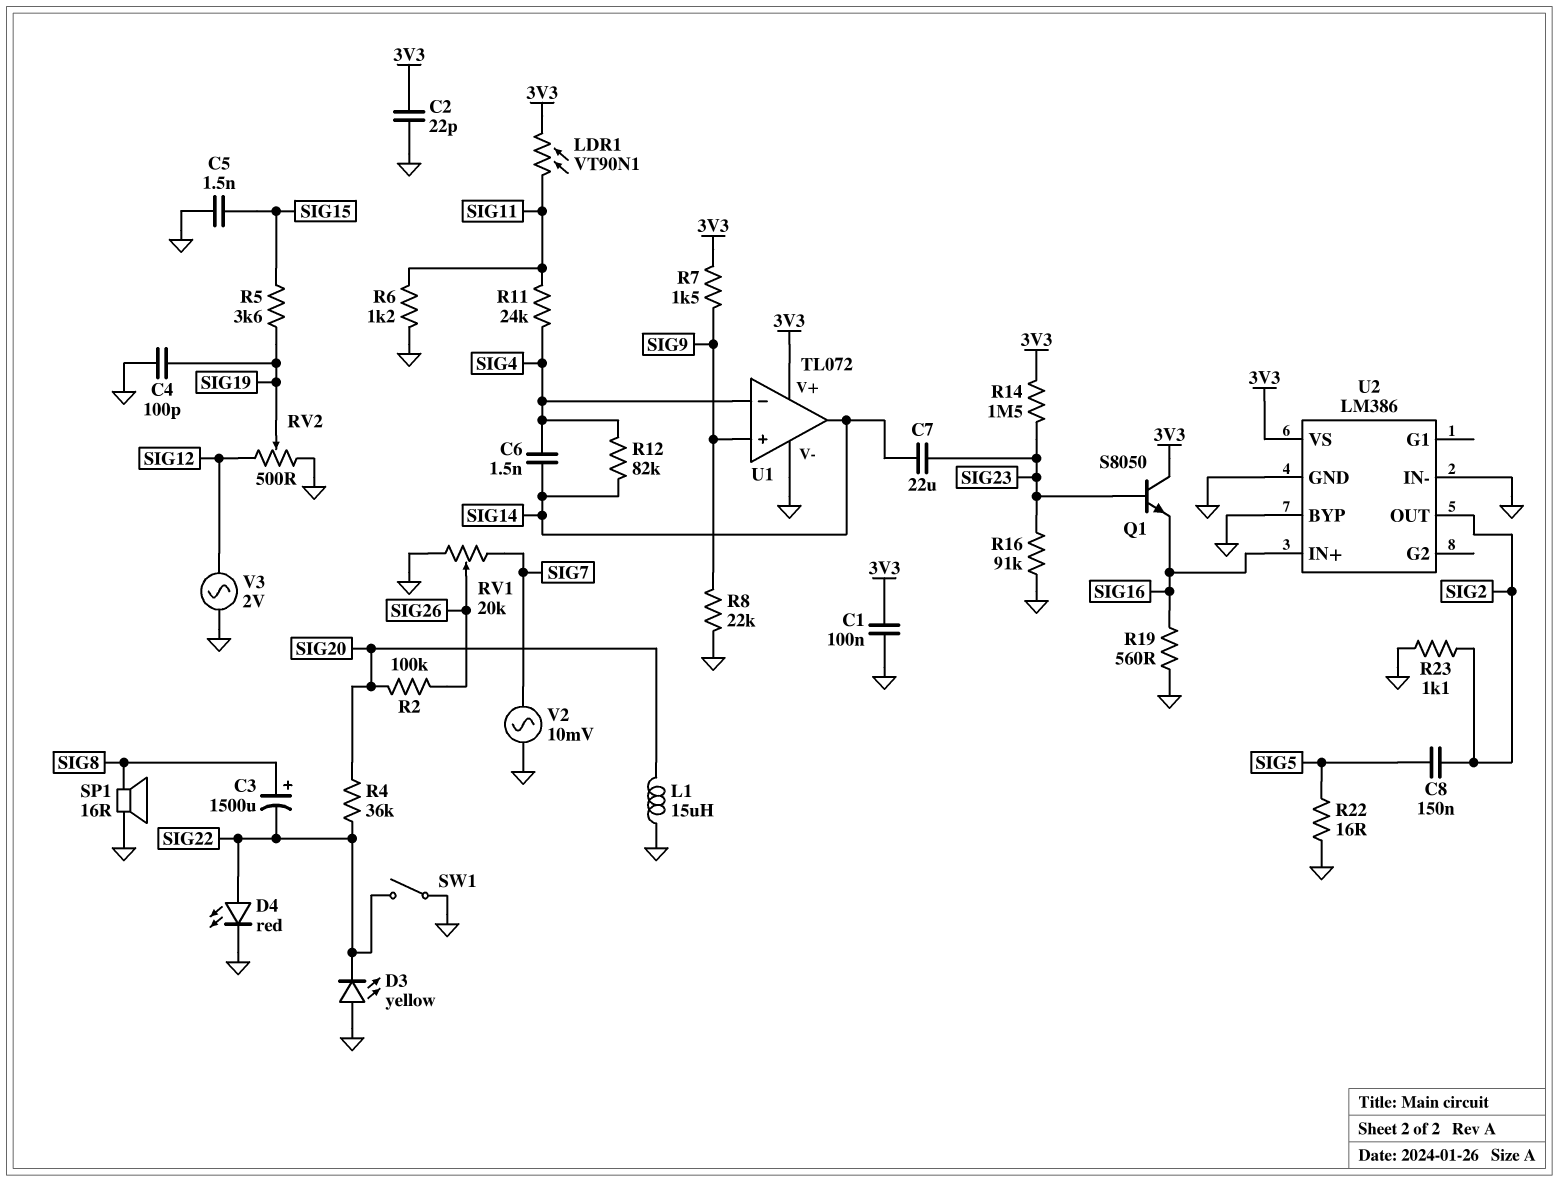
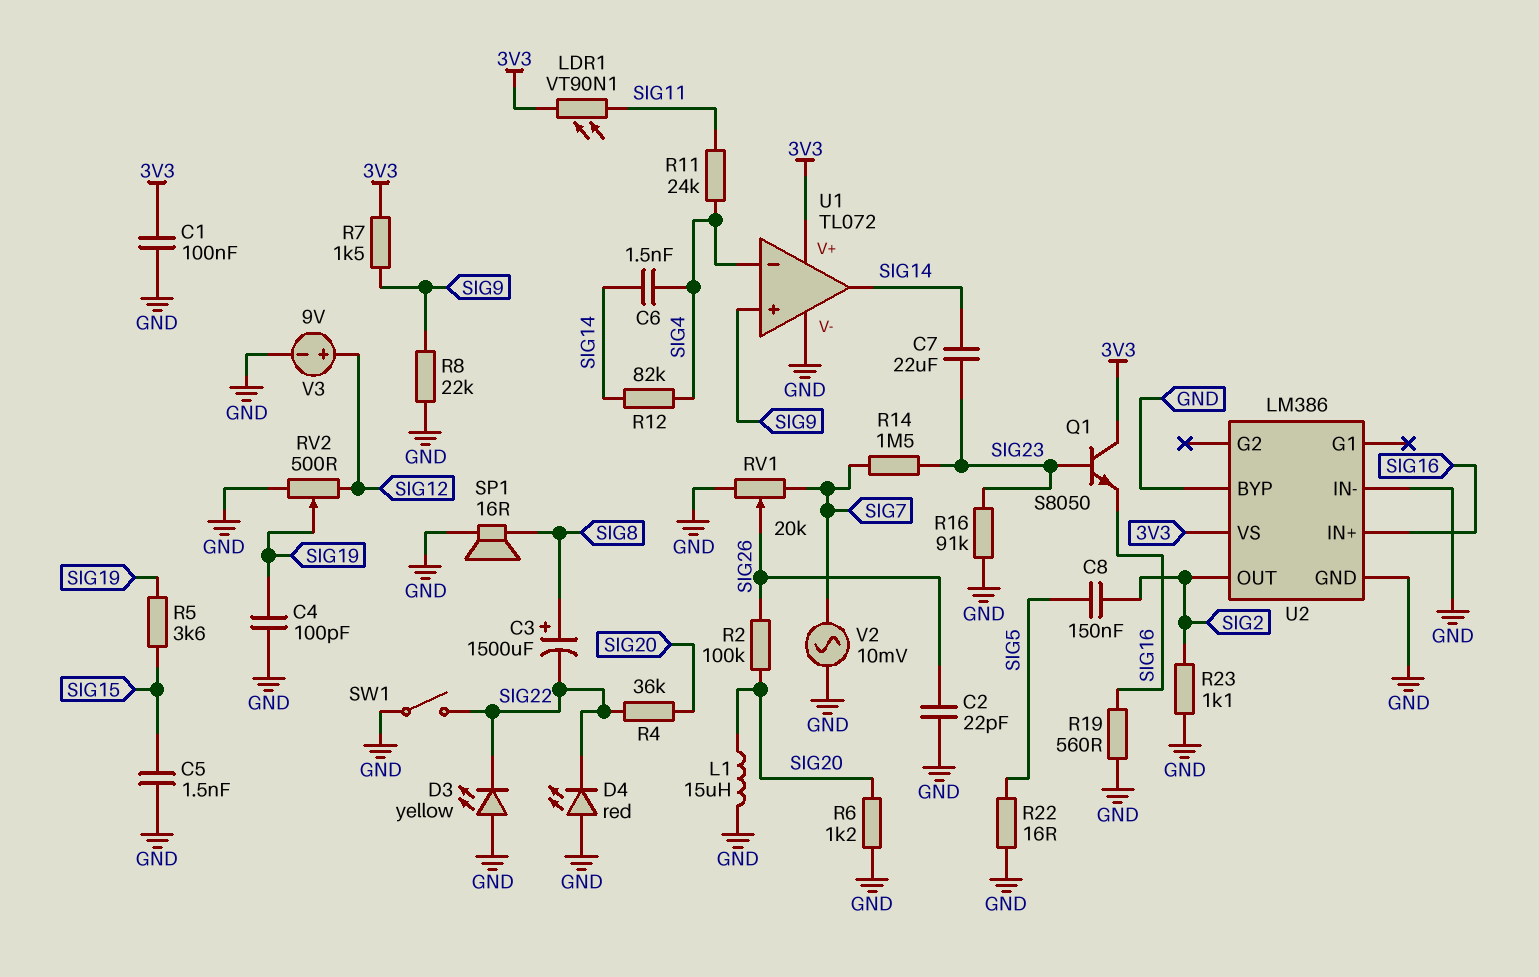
C2: 22pF (3V3, GND) -> 22pF (GND, SIG26)
D4: LED red (A SIG22, K GND) -> LED red (A GND, K SIG22)
R6: 1.2k (GND, SIG11) -> 1.2k (GND, SIG20)
R14: 1.5M (3V3, SIG23) -> 1.5M (SIG7, SIG23)
V3: AC 2V (GND, SIG12) -> 9V (plus SIG12, minus GND)

